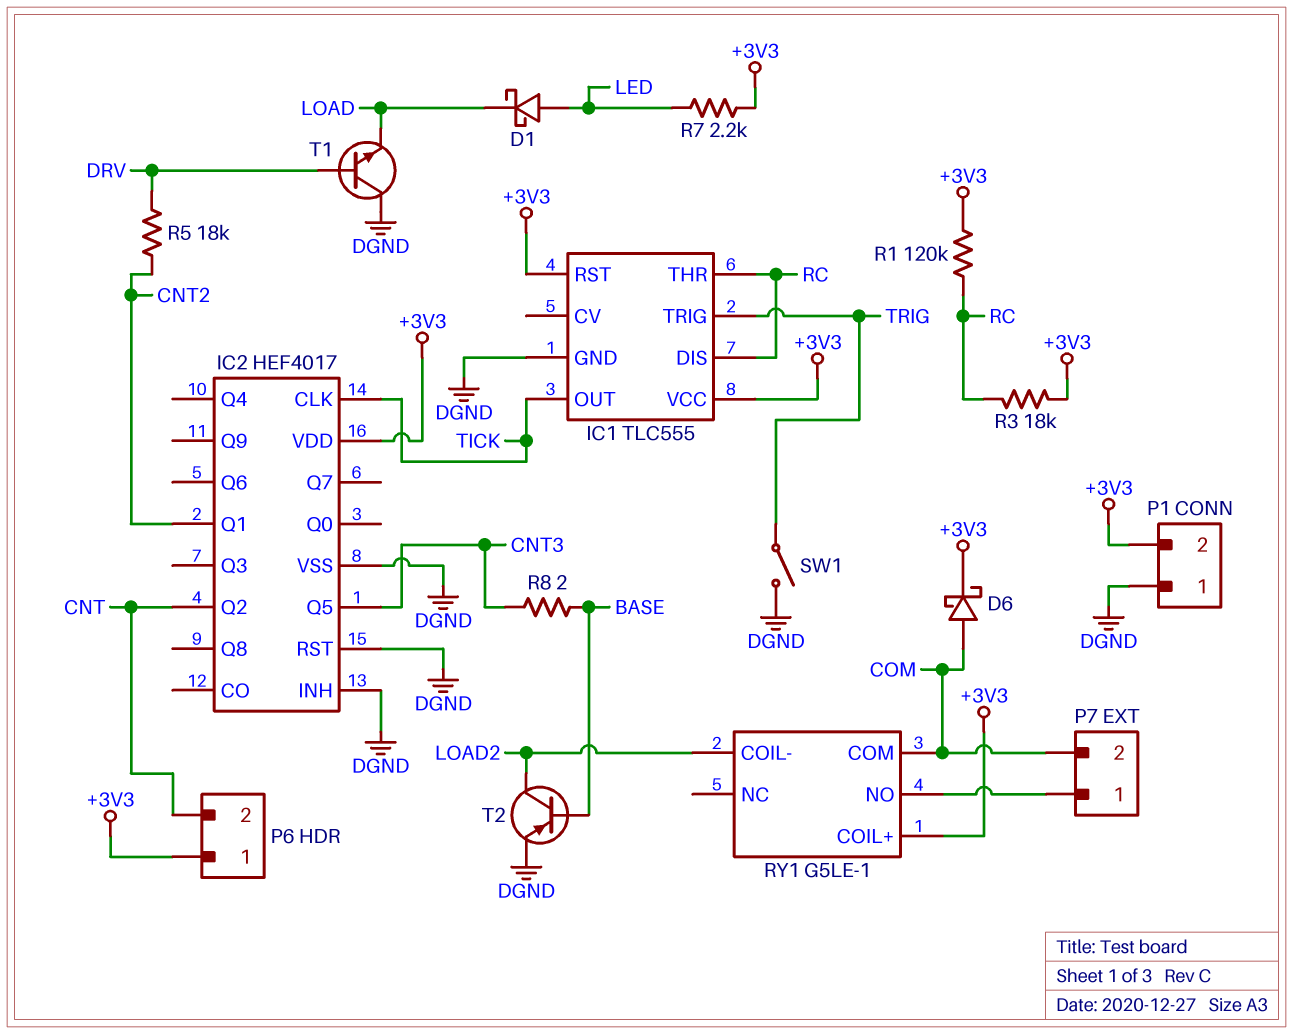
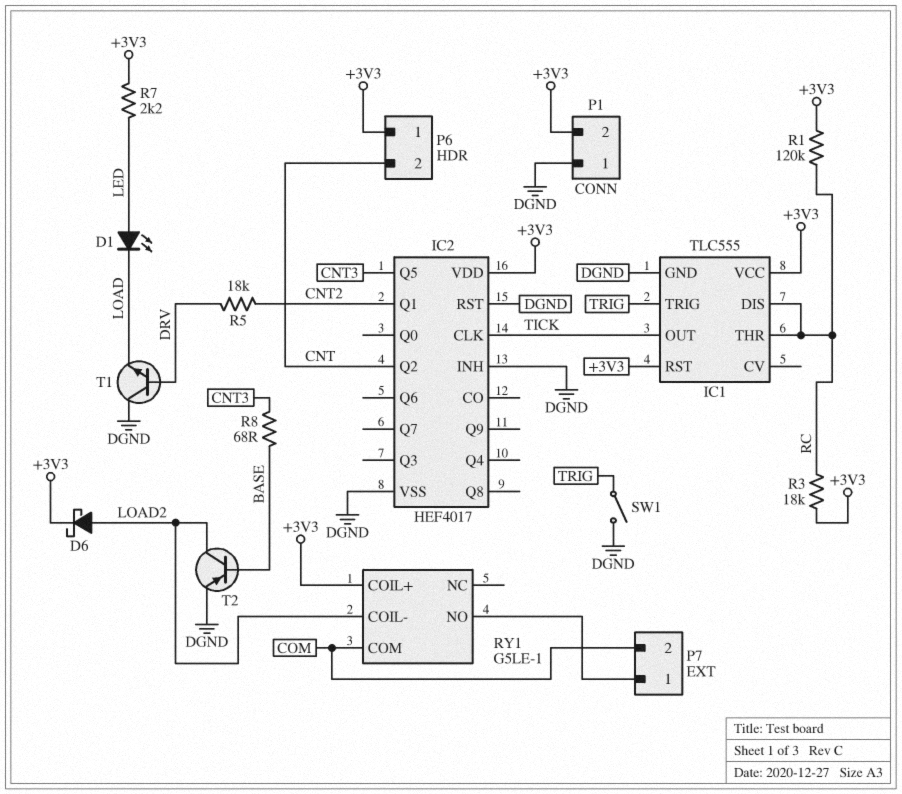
D1: schottky (A LED, K LOAD) -> LED (A LED, K LOAD)
D6: schottky (A COM, K +3V3) -> schottky (A LOAD2, K +3V3)
R8: 2 (BASE, CNT3) -> 68 (BASE, CNT3)

